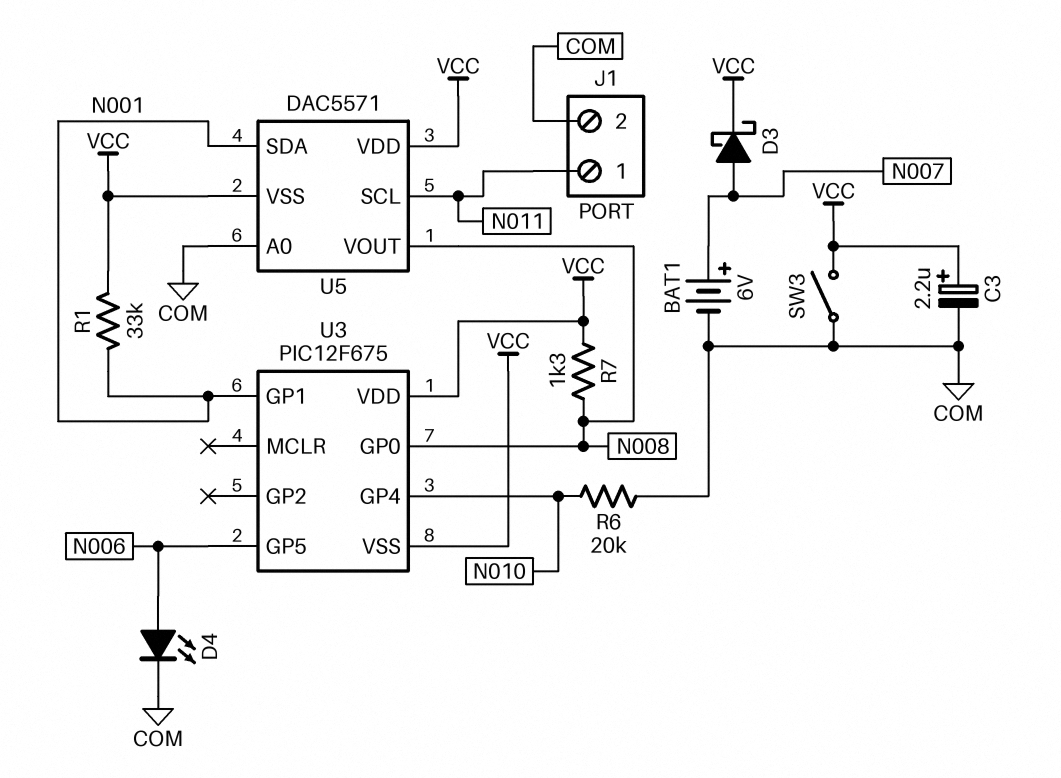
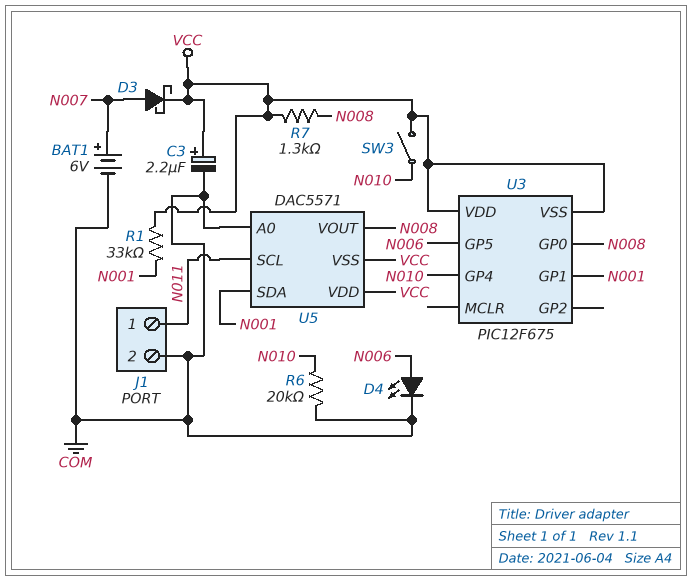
SW3: switch (COM, VCC) -> switch (N010, VCC)

